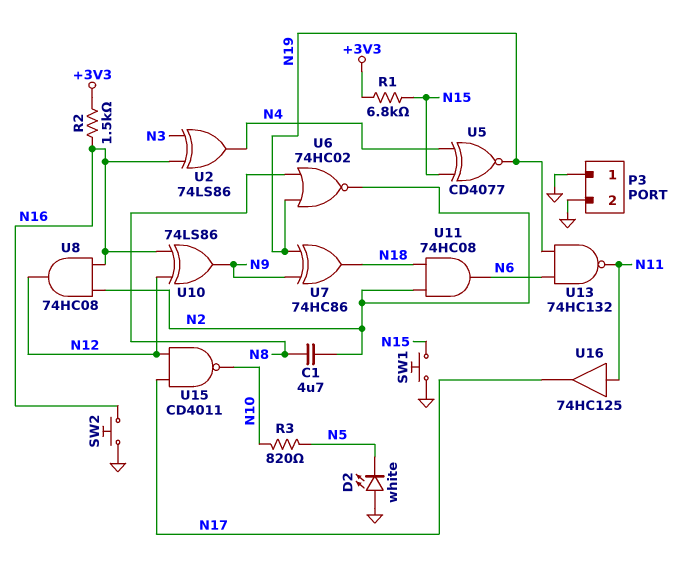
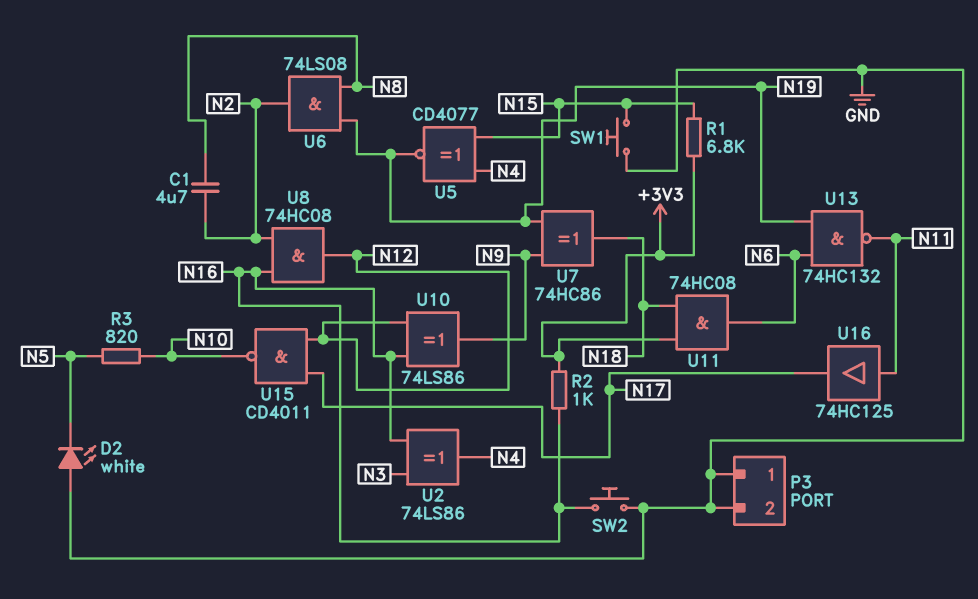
R2: 1.5k (+3V3, N16) -> 1k (+3V3, N16)
U6: NOR 74HC02 (in N8, in N19, out N2) -> AND 74LS08 (in N8, in N19, out N2)
U11: AND 74HC08 (in N2, in N18, out N6) -> AND 74HC08 (in +3V3, in N18, out N6)

